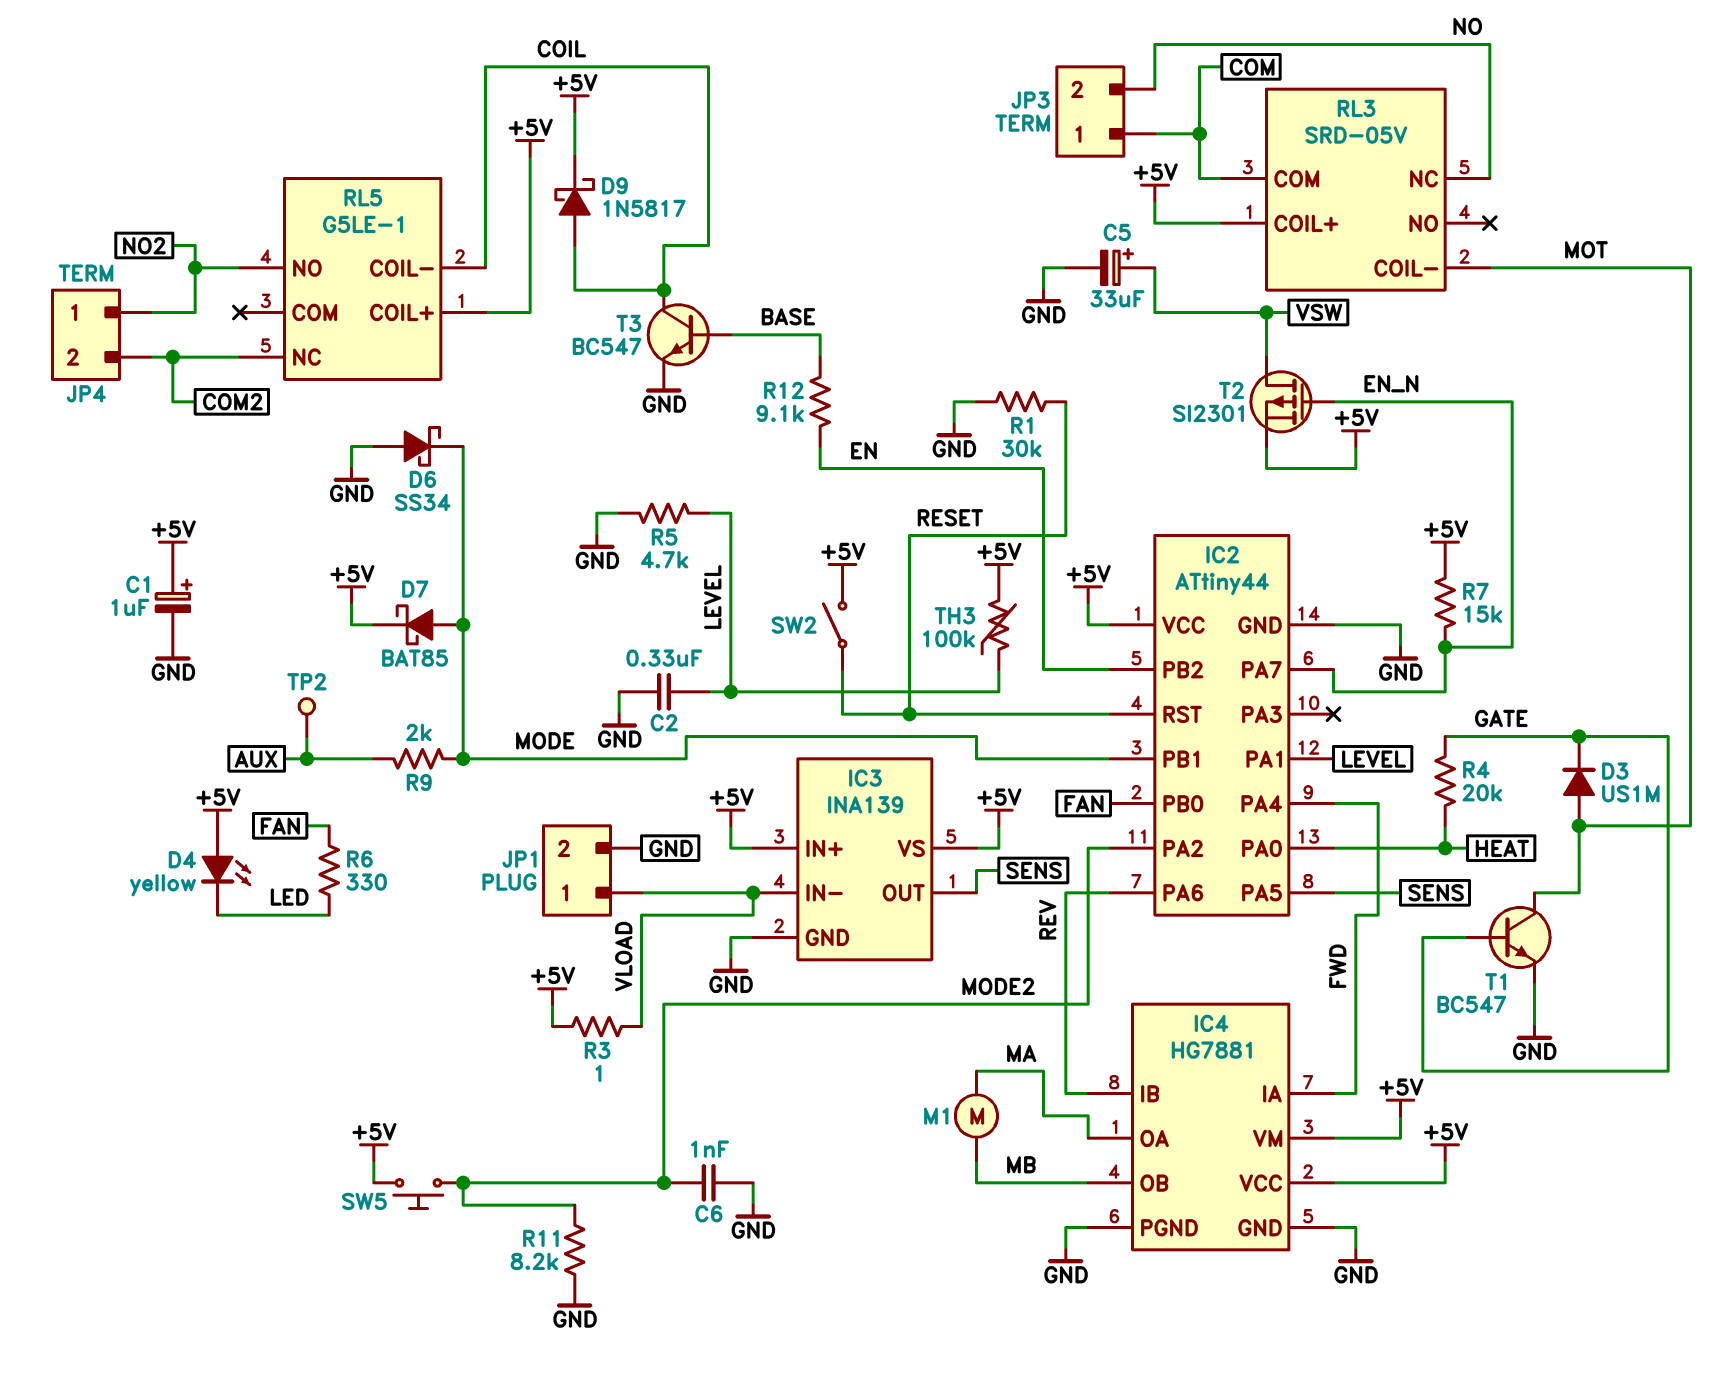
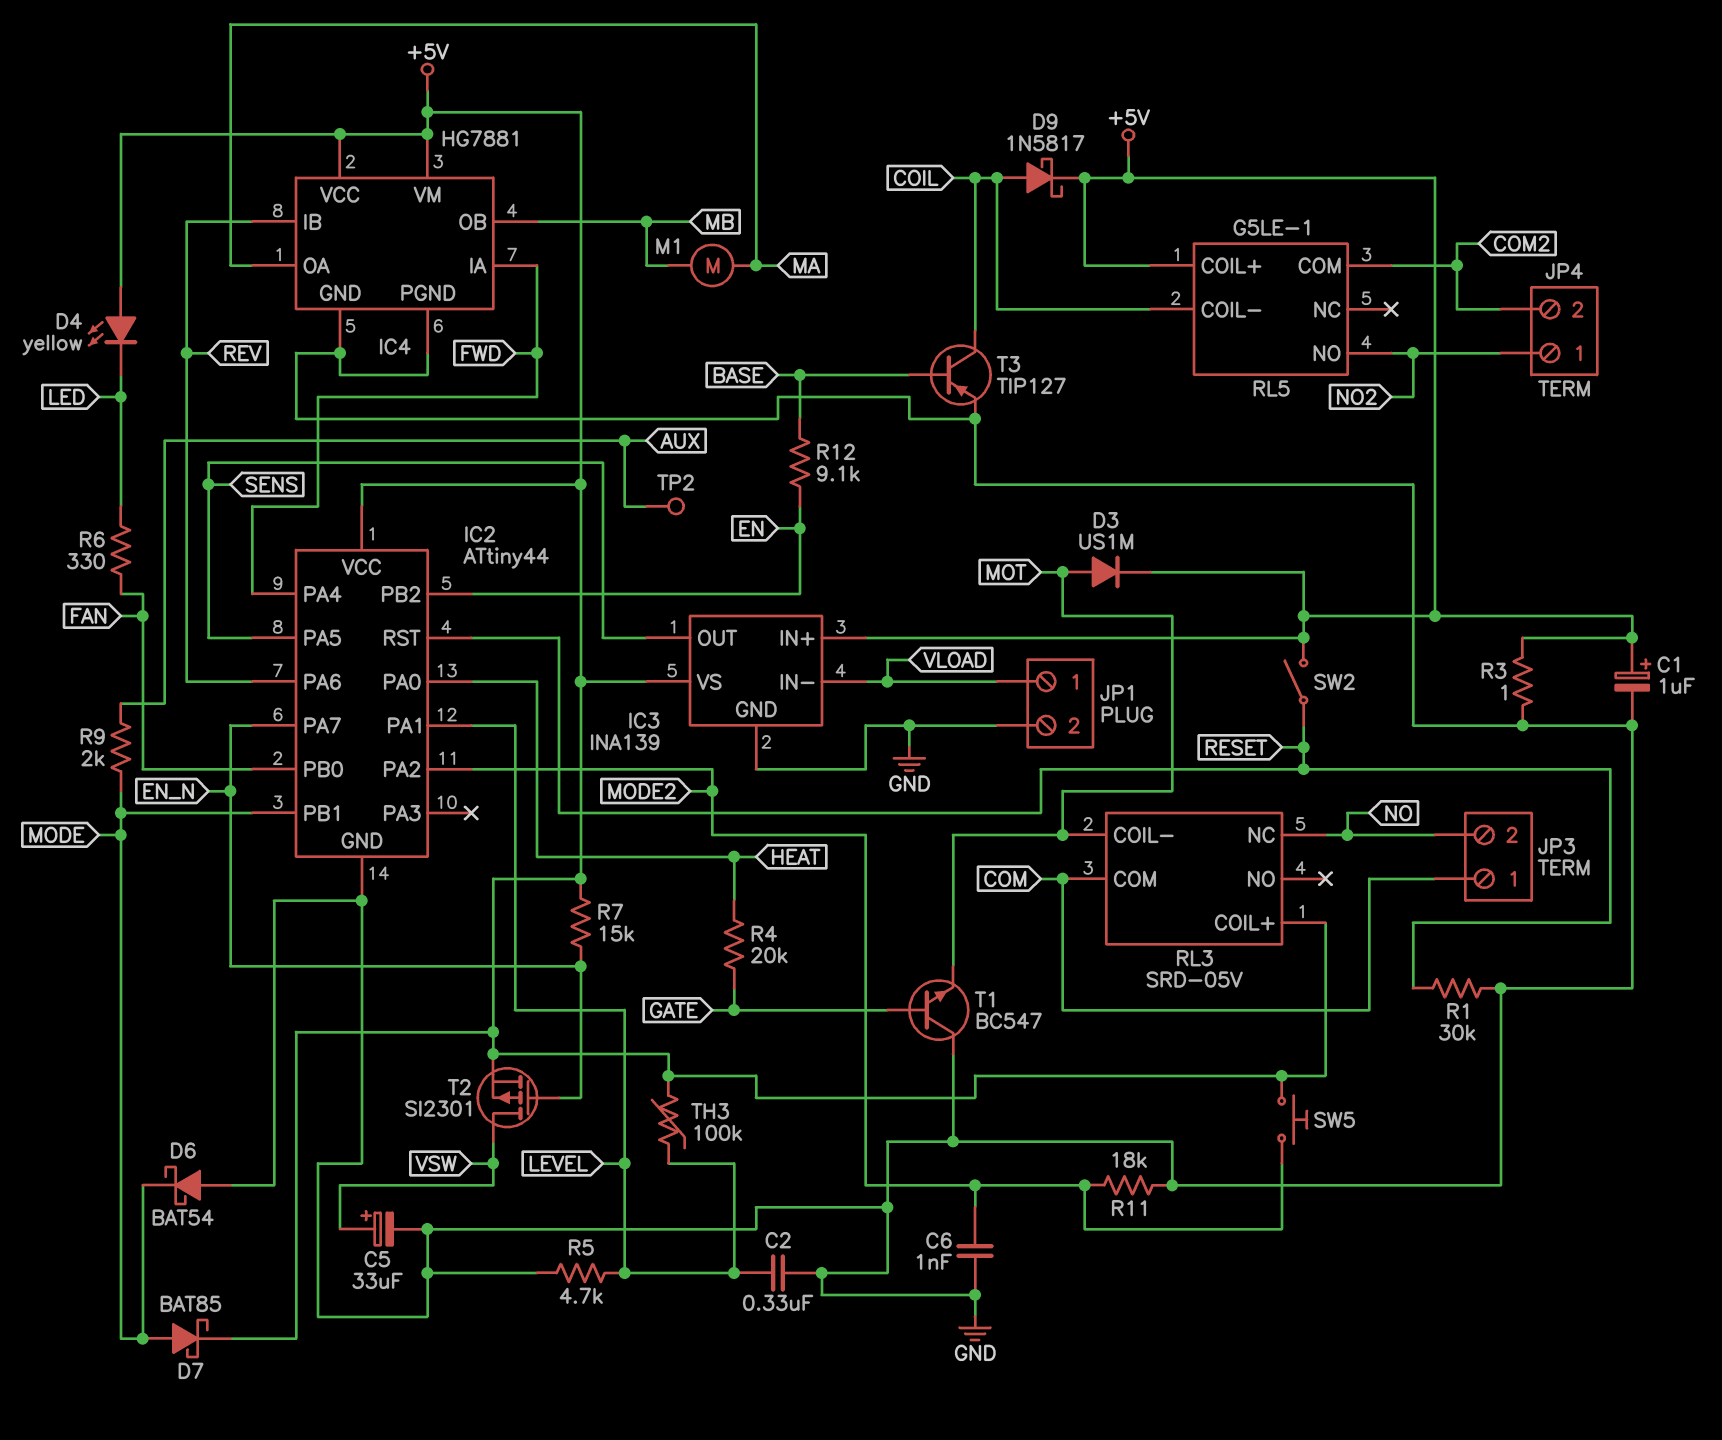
D3: diode US1M (A MOT, K GATE) -> diode US1M (A MOT, K +5V)
D6: schottky SS34 (A GND, K MODE) -> schottky BAT54 (A GND, K MODE)
R3: 1 (+5V, VLOAD) -> 1 (+5V, GND)
R11: 8.2k (GND, MODE2) -> 18k (GND, MODE2)
RL5 pin COM: none -> COM2
RL5 pin NC: COM2 -> none
T1: NPN BC547 (B GATE, C MOT, E GND) -> NPN BC547 (B GATE, C GND, E MOT)
T3: NPN BC547 (B BASE, C COIL, E GND) -> PNP TIP127 (B BASE, C COIL, E GND)

